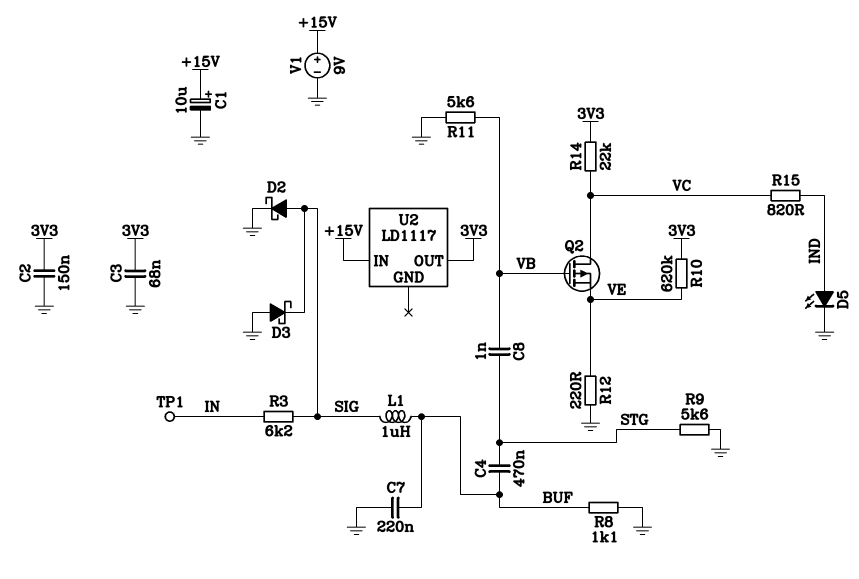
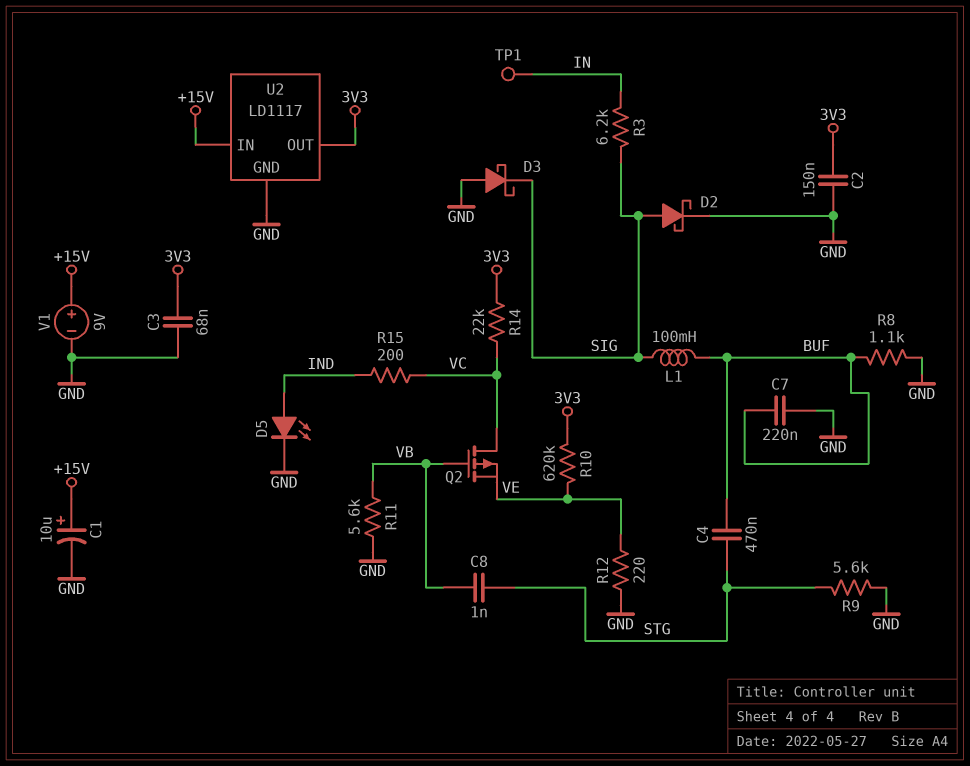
L1: 1uH (BUF, SIG) -> 100mH (BUF, SIG)
R15: 820 (IND, VC) -> 200 (IND, VC)
U2 pin GND: none -> GND

